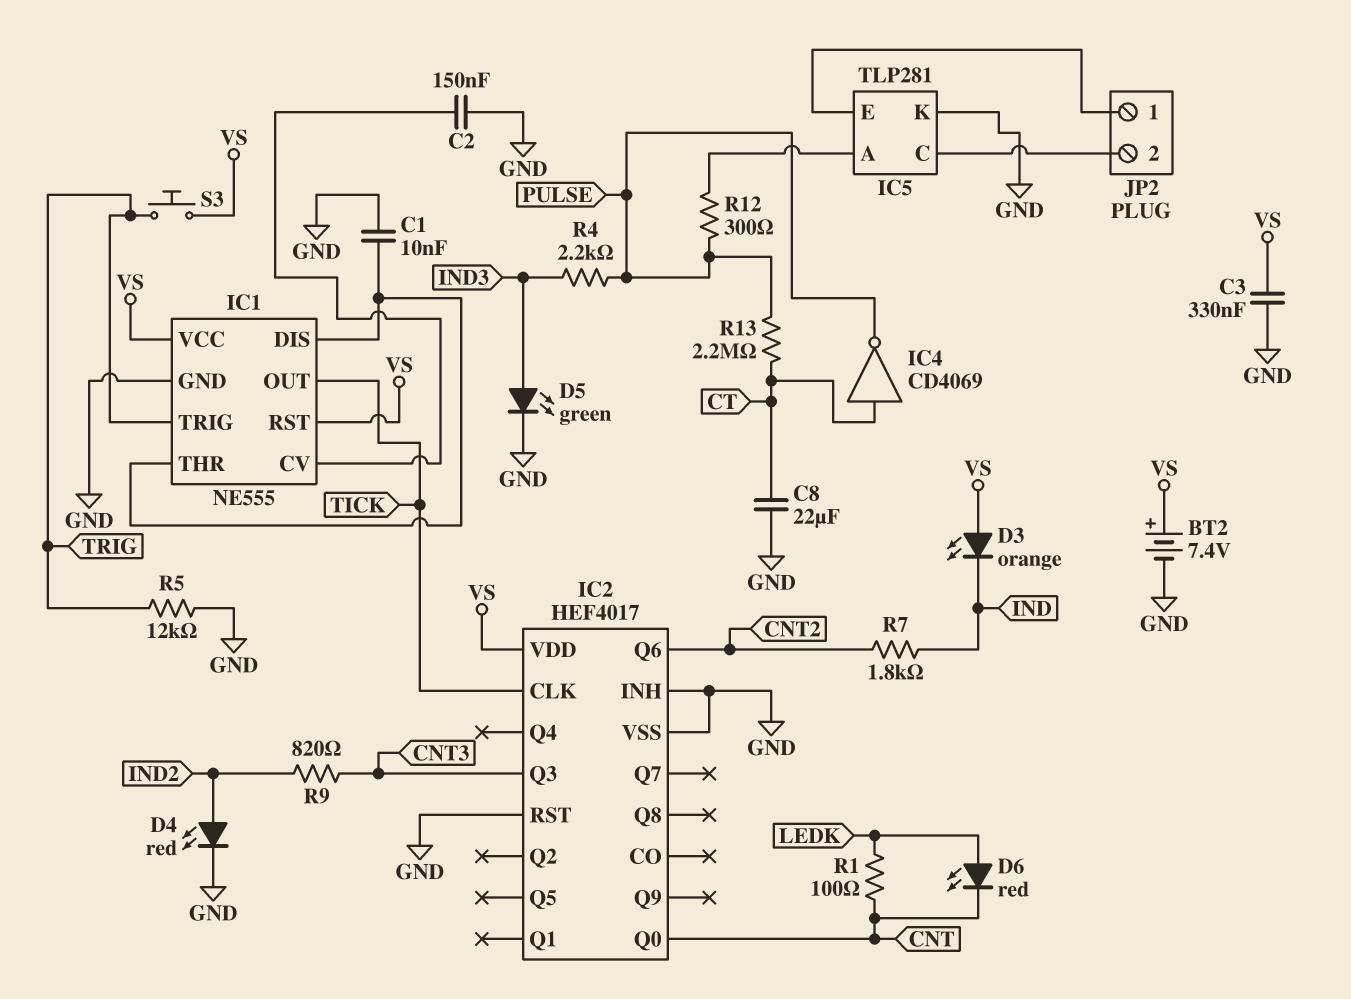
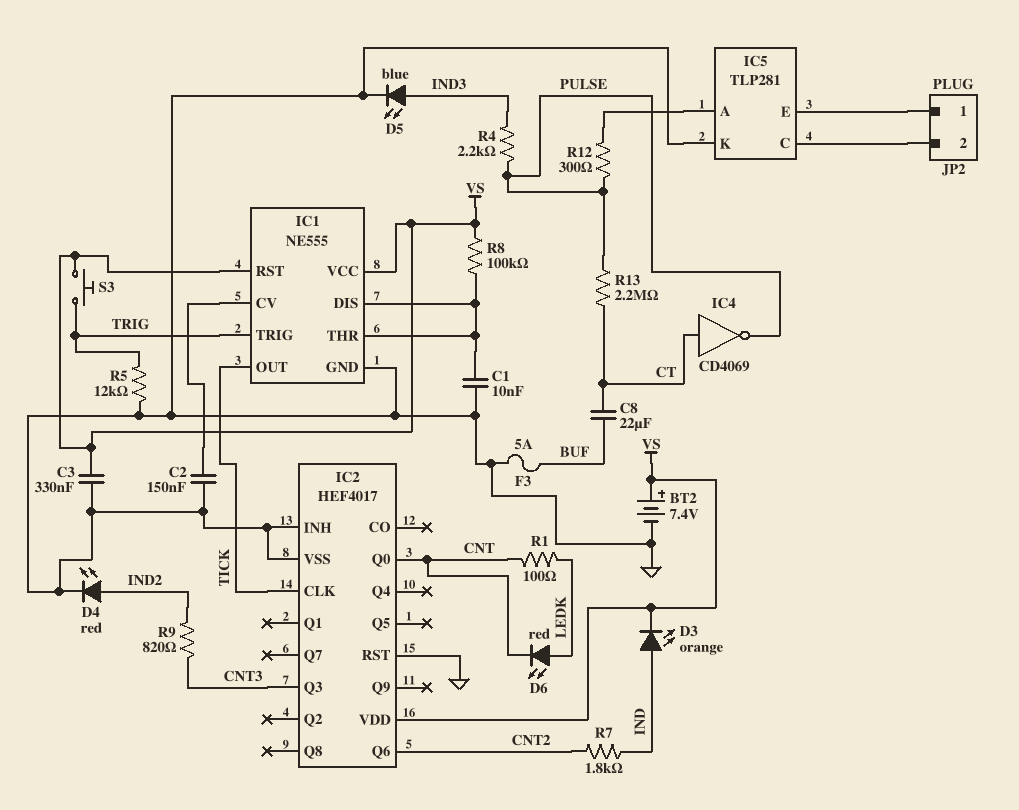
C8: 22uF (CT, GND) -> 22uF (BUF, CT)
D3: LED orange (A VS, K IND) -> LED orange (A IND, K VS)
D5: LED green (A IND3, K GND) -> LED blue (A IND3, K GND)
F3: none -> 5A (BUF, GND)
R8: none -> 100k (IC1/DIS, VS)

